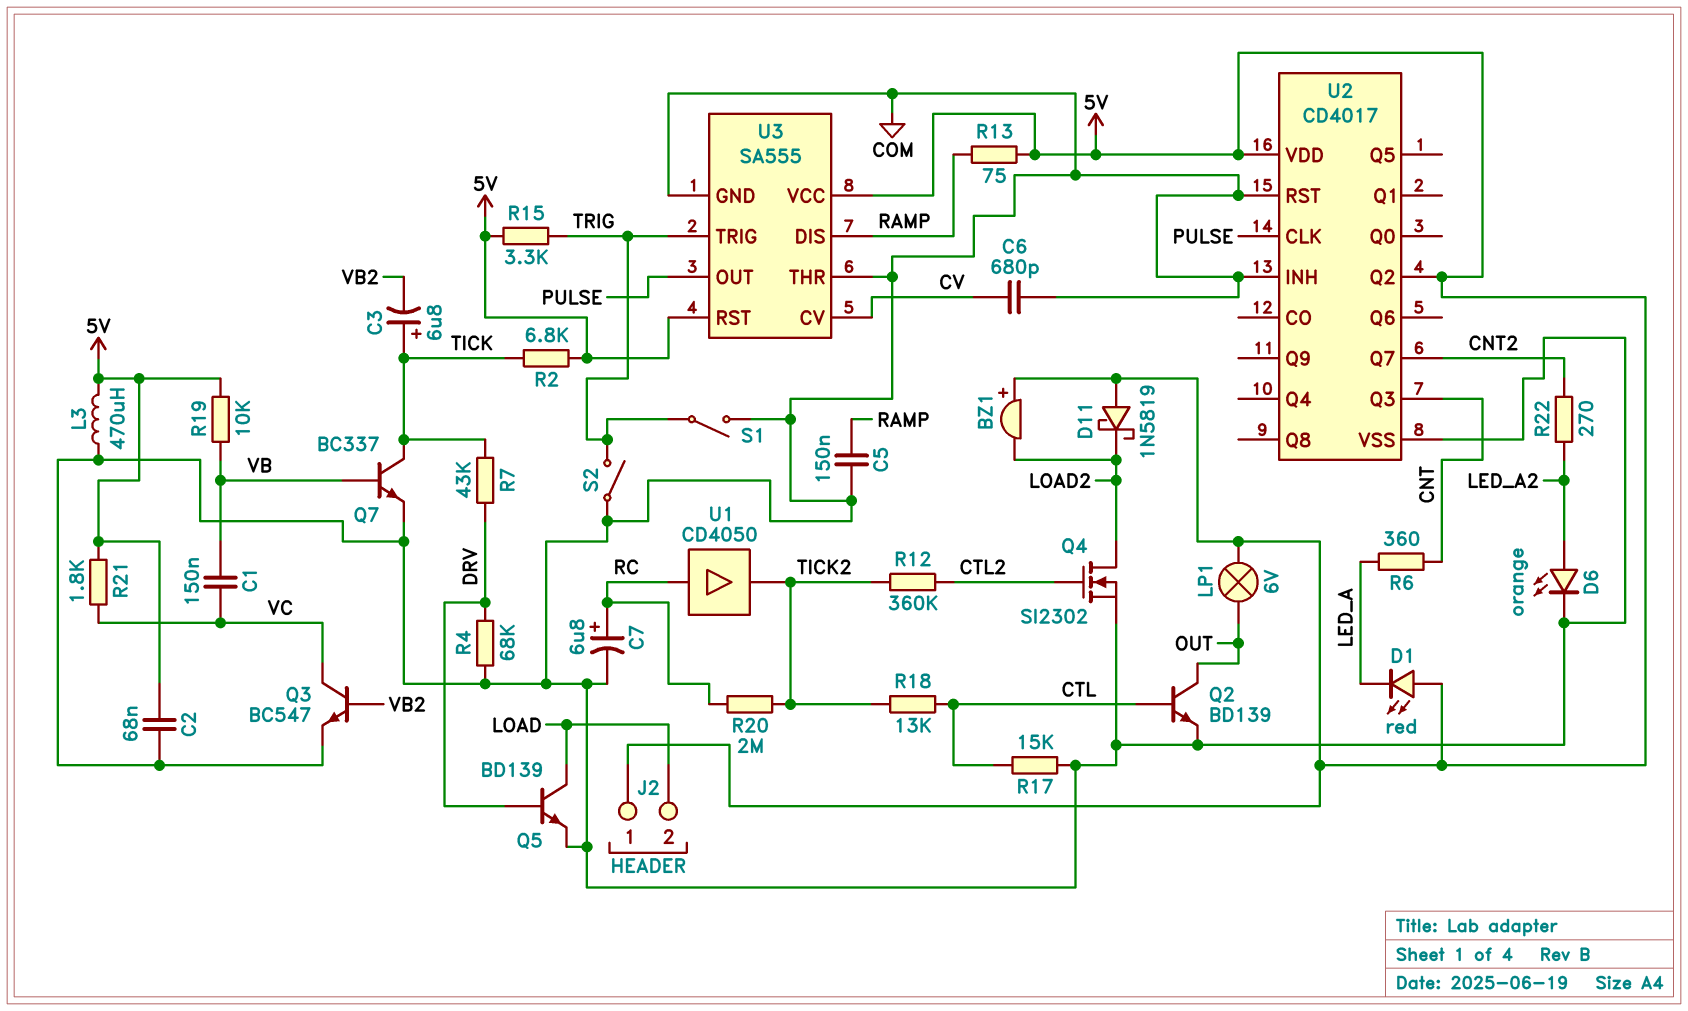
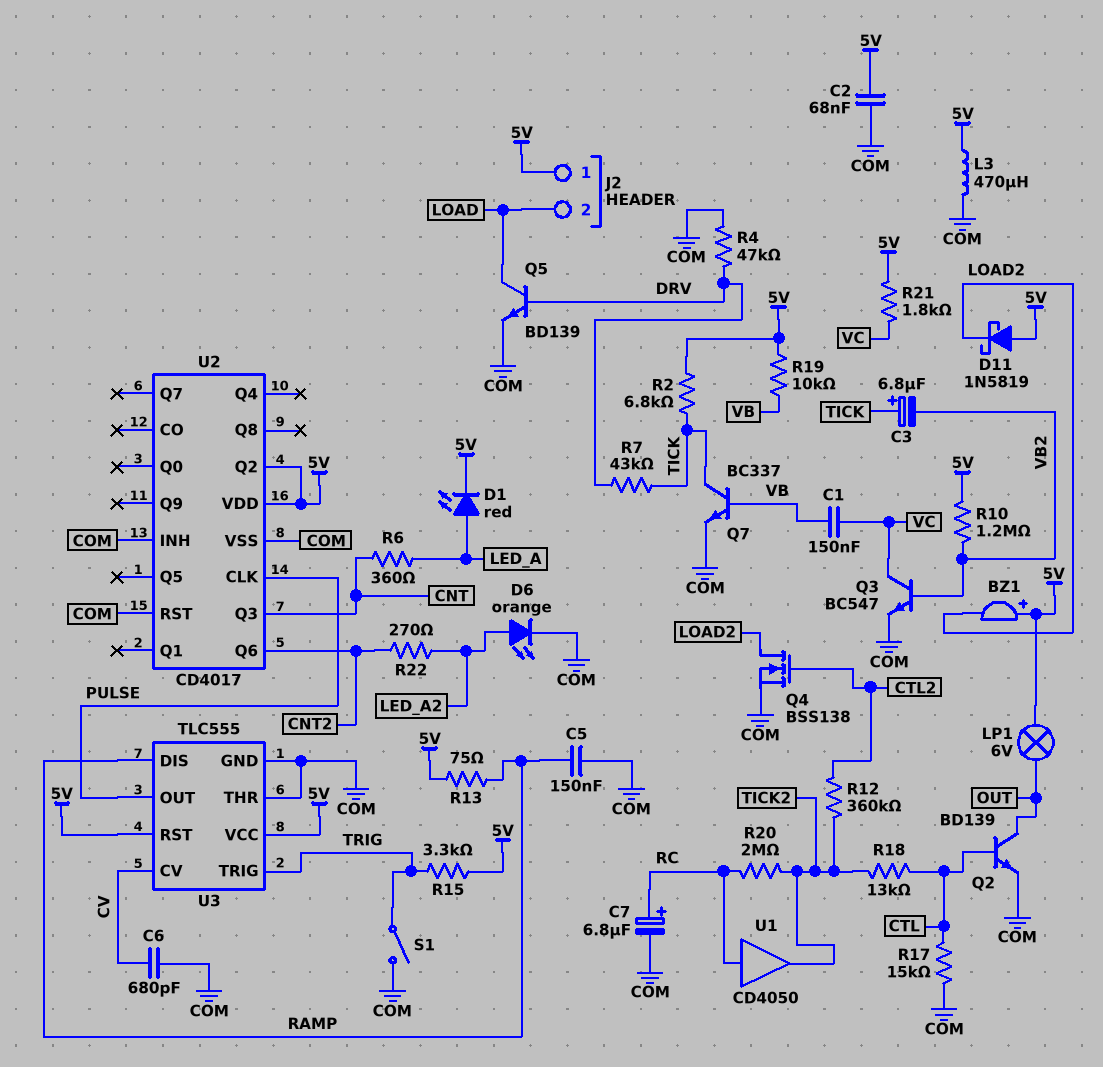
D1: LED red (A 5V, K LED_A) -> LED red (A LED_A, K 5V)
Q4: NMOS SI2302 (G CTL2, D LOAD2, S COM) -> NMOS BSS138 (G CTL2, D LOAD2, S COM)
R4: 68k (COM, DRV) -> 47k (COM, DRV)
R10: none -> 1.2M (5V, VB2)
S2: switch (COM, TRIG) -> none
U2 pin Q6: none -> CNT2
U2 pin Q7: CNT2 -> none
U3: SA555 -> TLC555

